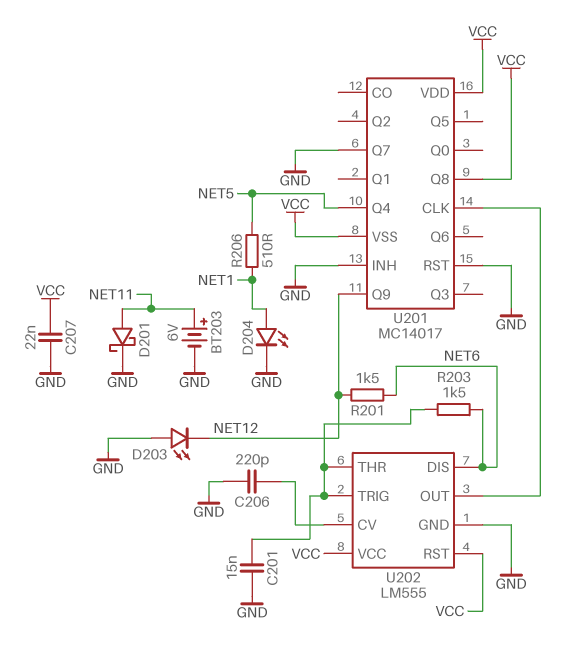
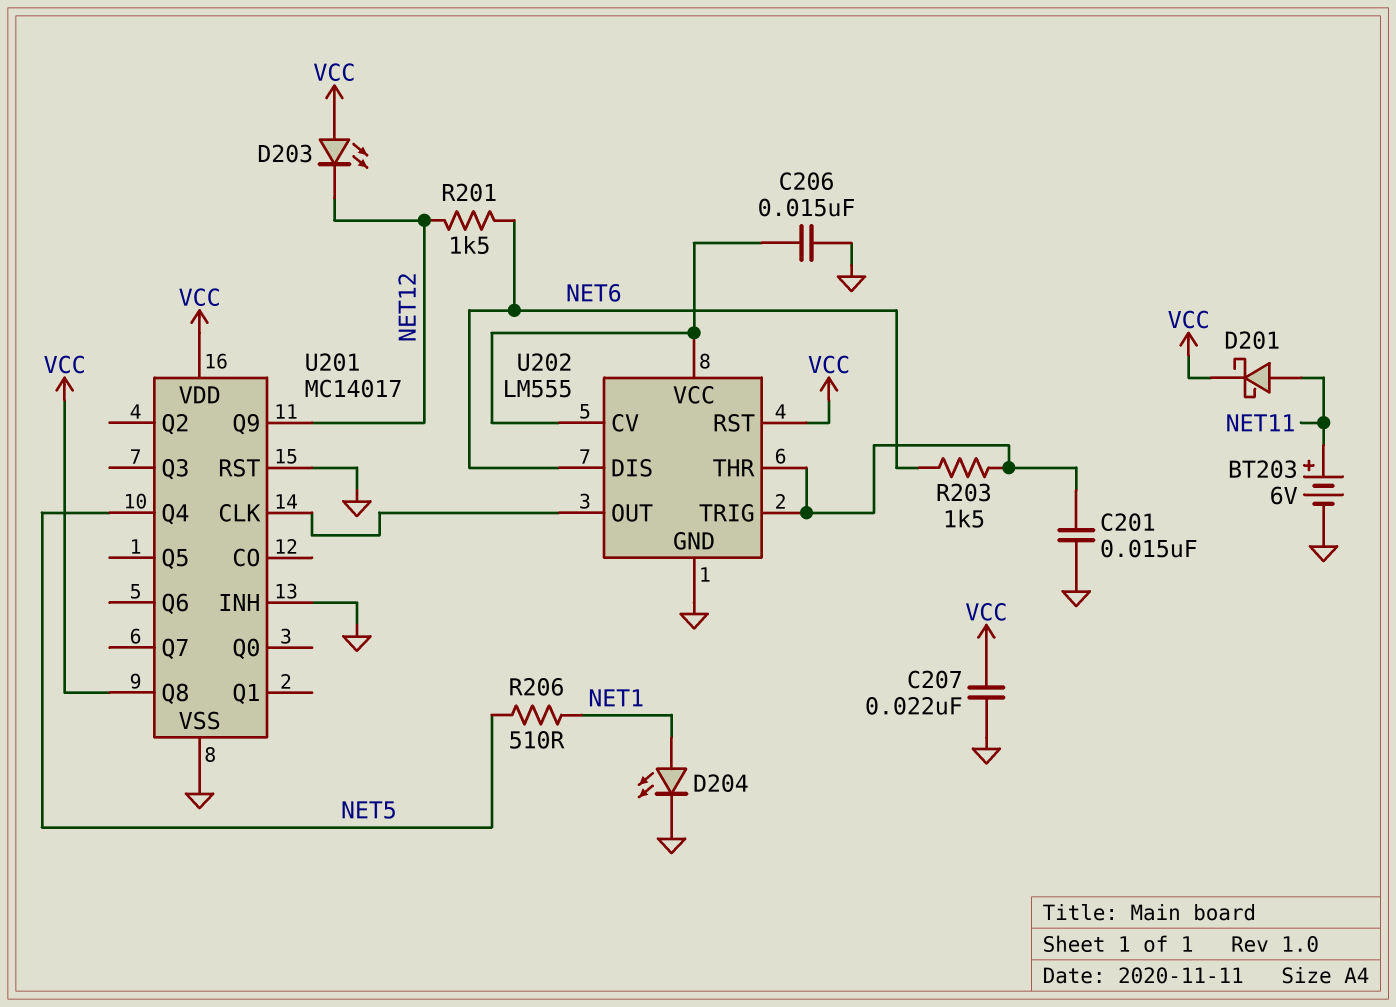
C206: 220pF (GND, U202/CV) -> 15nF (GND, U202/CV)
D201: schottky (A NET11, K GND) -> schottky (A NET11, K VCC)
D203: LED (A GND, K NET12) -> LED (A VCC, K NET12)
U201 pin Q7: GND -> none
U201 pin VSS: VCC -> GND
U202 pin VCC: VCC -> U202/CV

